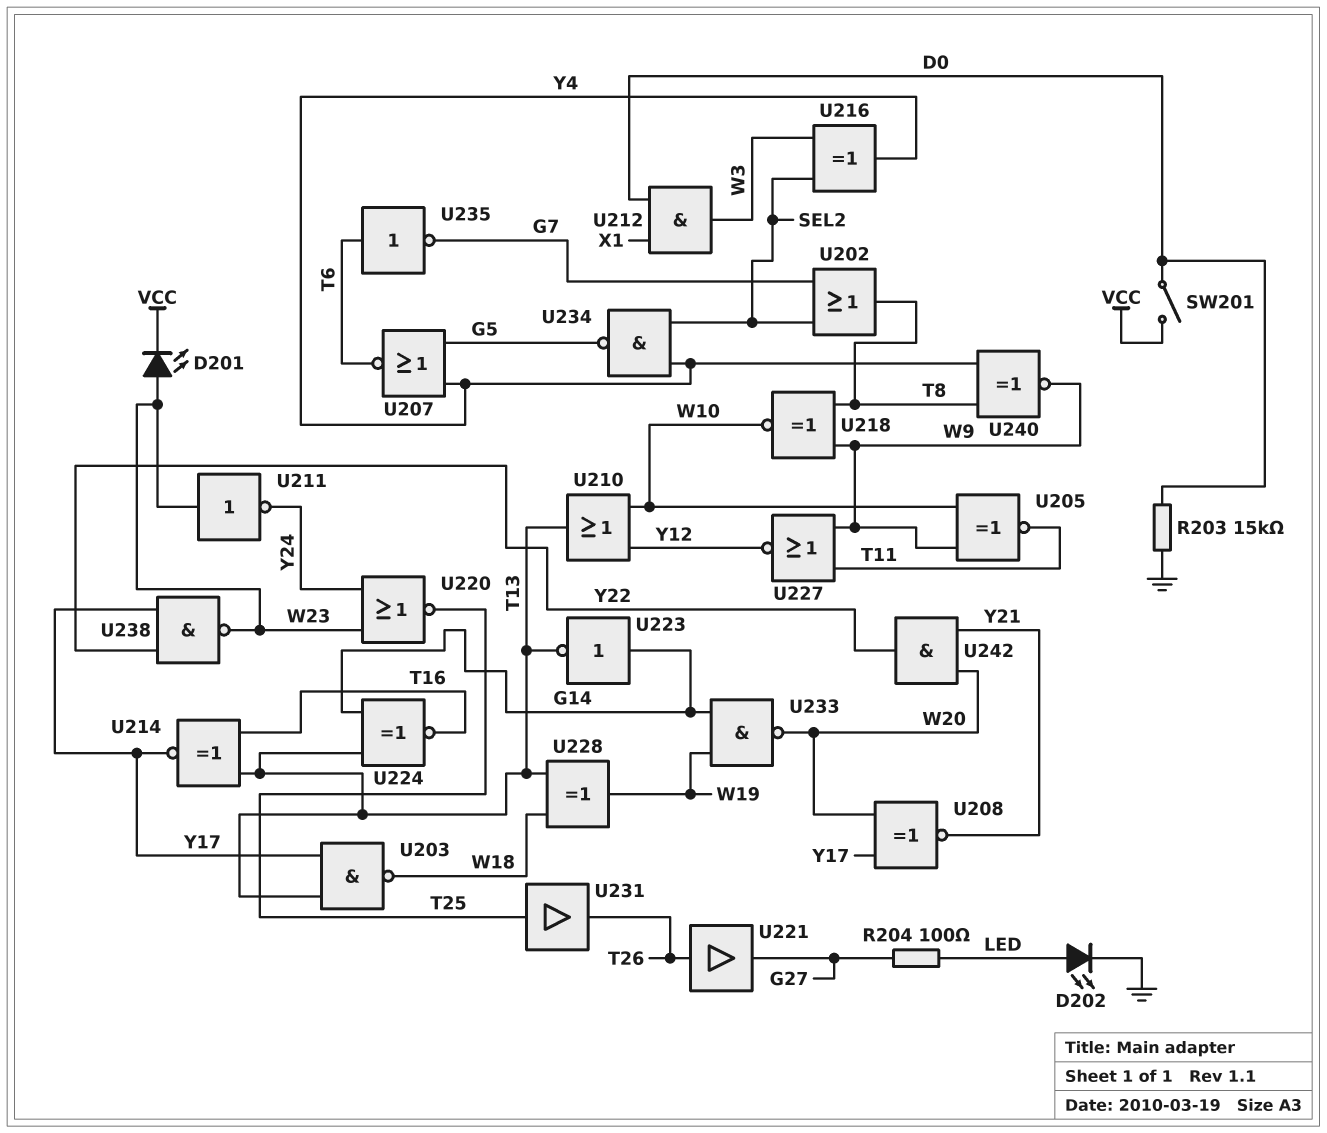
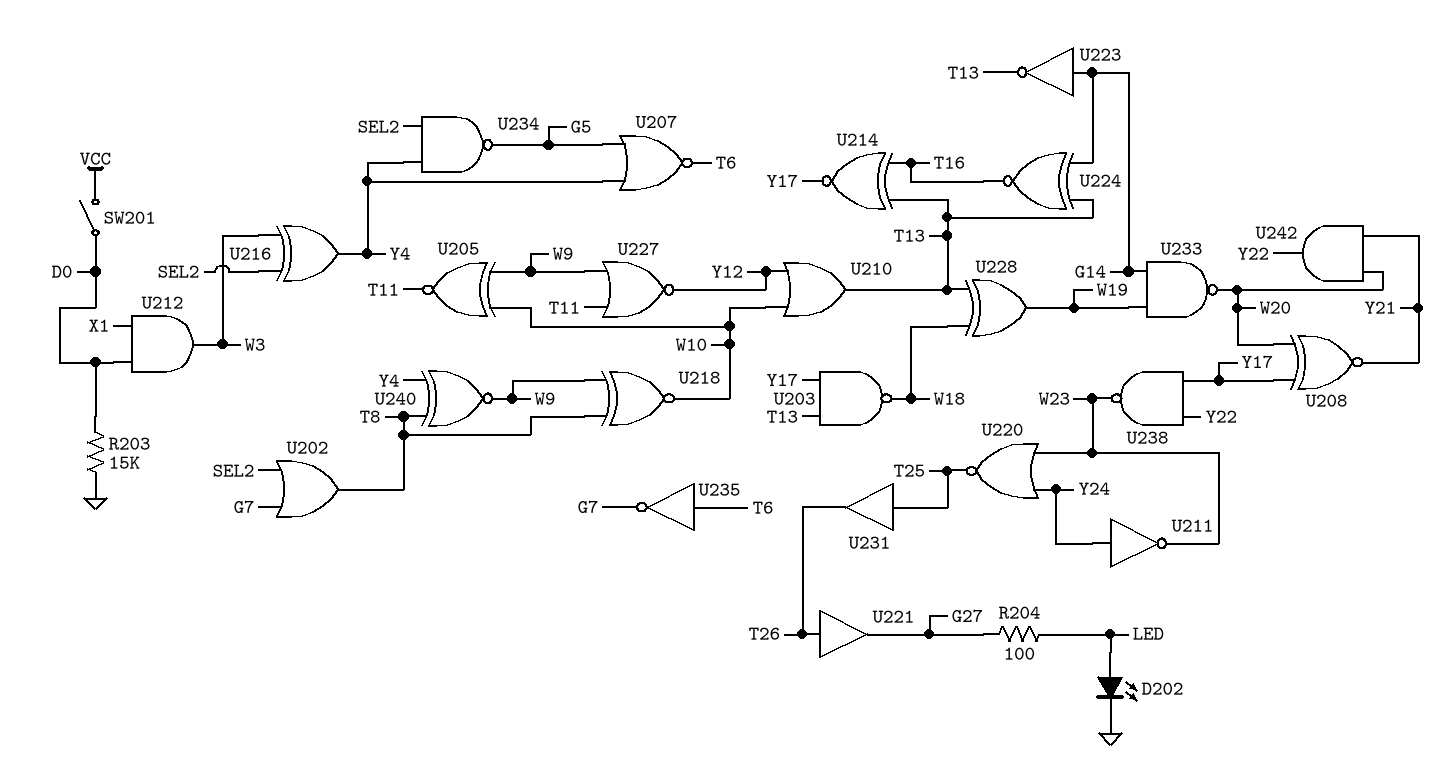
D201: LED (A W23, K VCC) -> none
U211: NOT (in W23, out Y24) -> NOT (in Y24, out W23)

